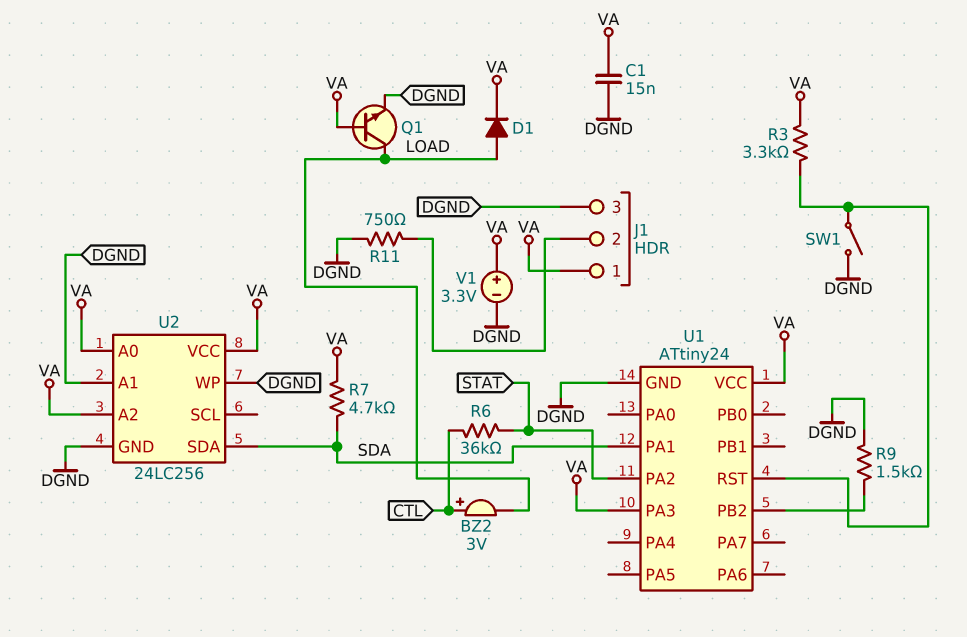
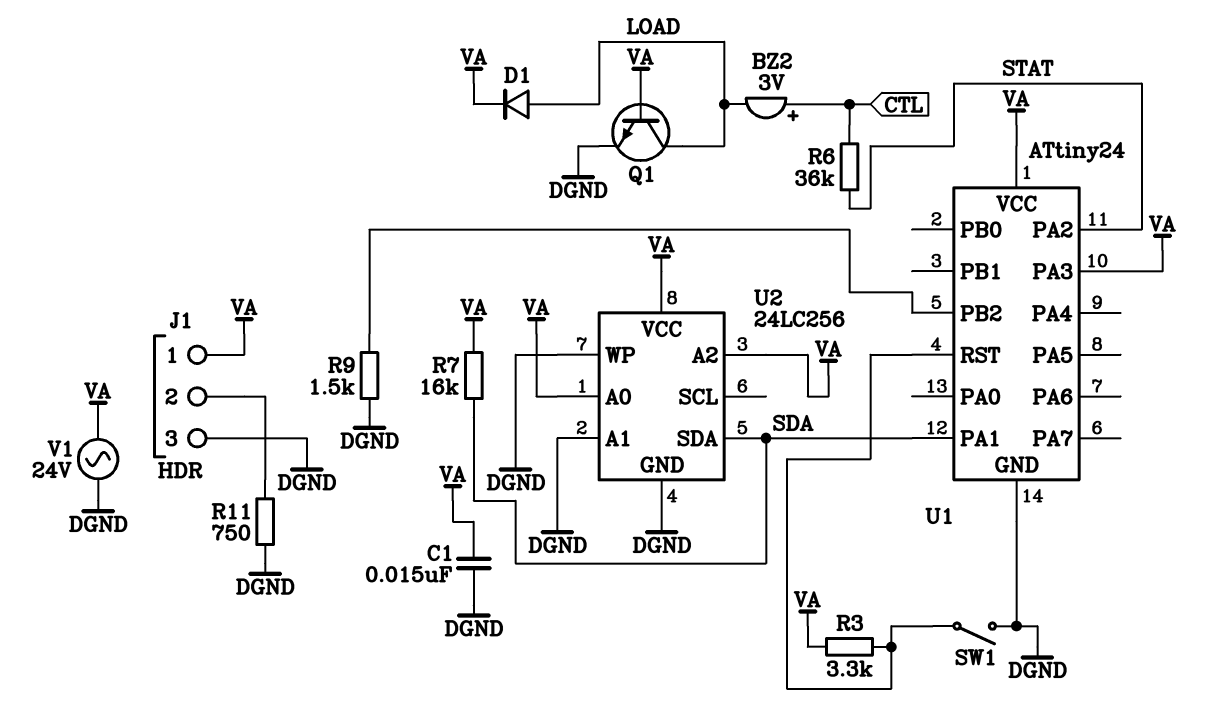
R7: 4.7k (SDA, VA) -> 16k (SDA, VA)
V1: 3.3V (plus VA, minus DGND) -> AC 24V (DGND, VA)

